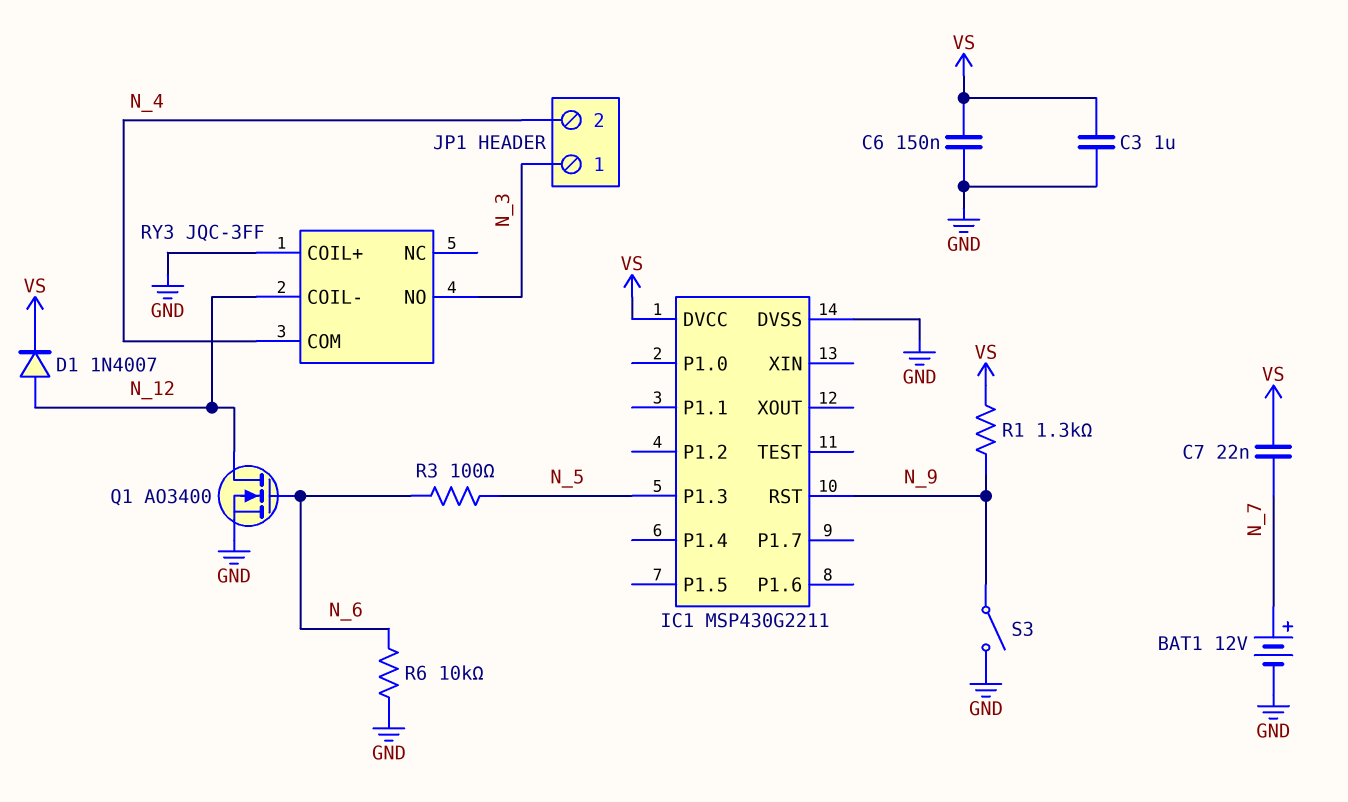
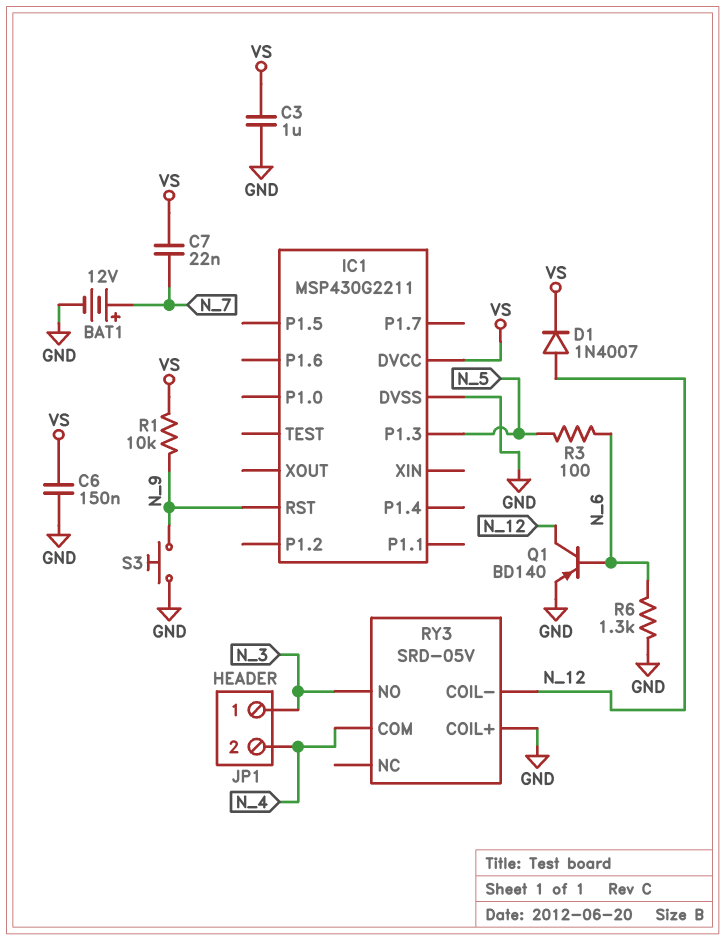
Q1: NMOS AO3400 (G N_6, D N_12, S GND) -> PNP BD140 (B N_6, C N_12, E GND)
R1: 1.3k (N_9, VS) -> 10k (N_9, VS)
R6: 10k (GND, N_6) -> 1.3k (GND, N_6)
RY3: JQC-3FF -> SRD-05V
S3: switch (GND, N_9) -> button (GND, N_9)

